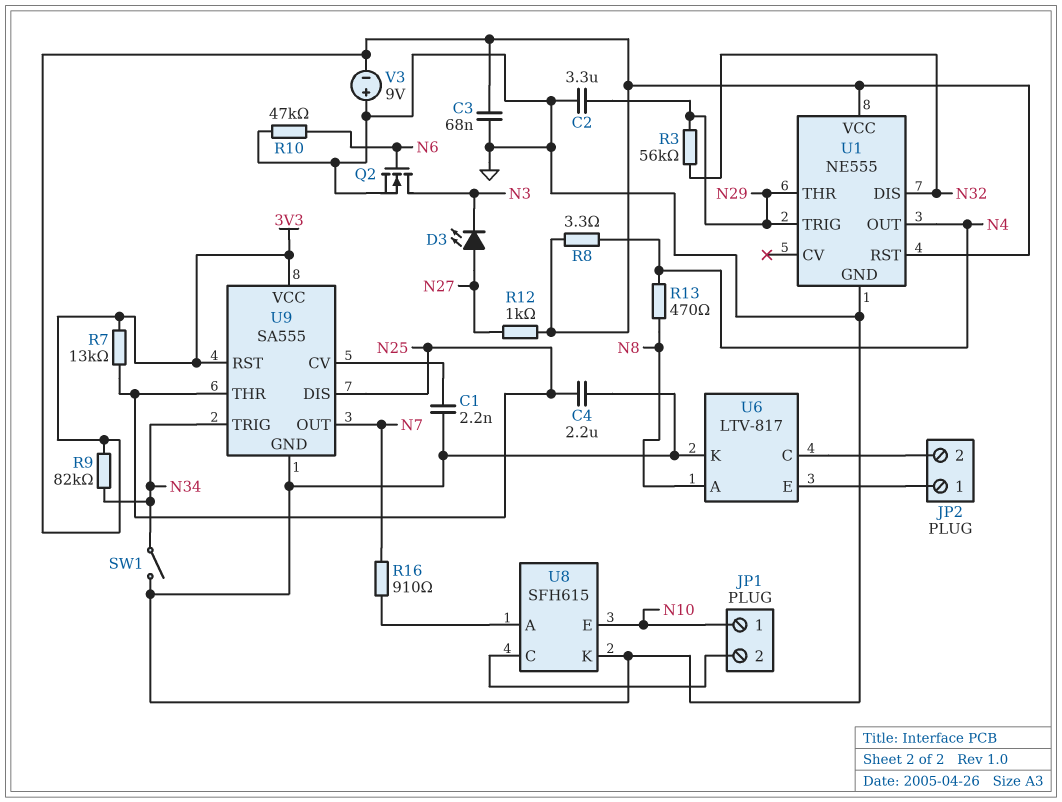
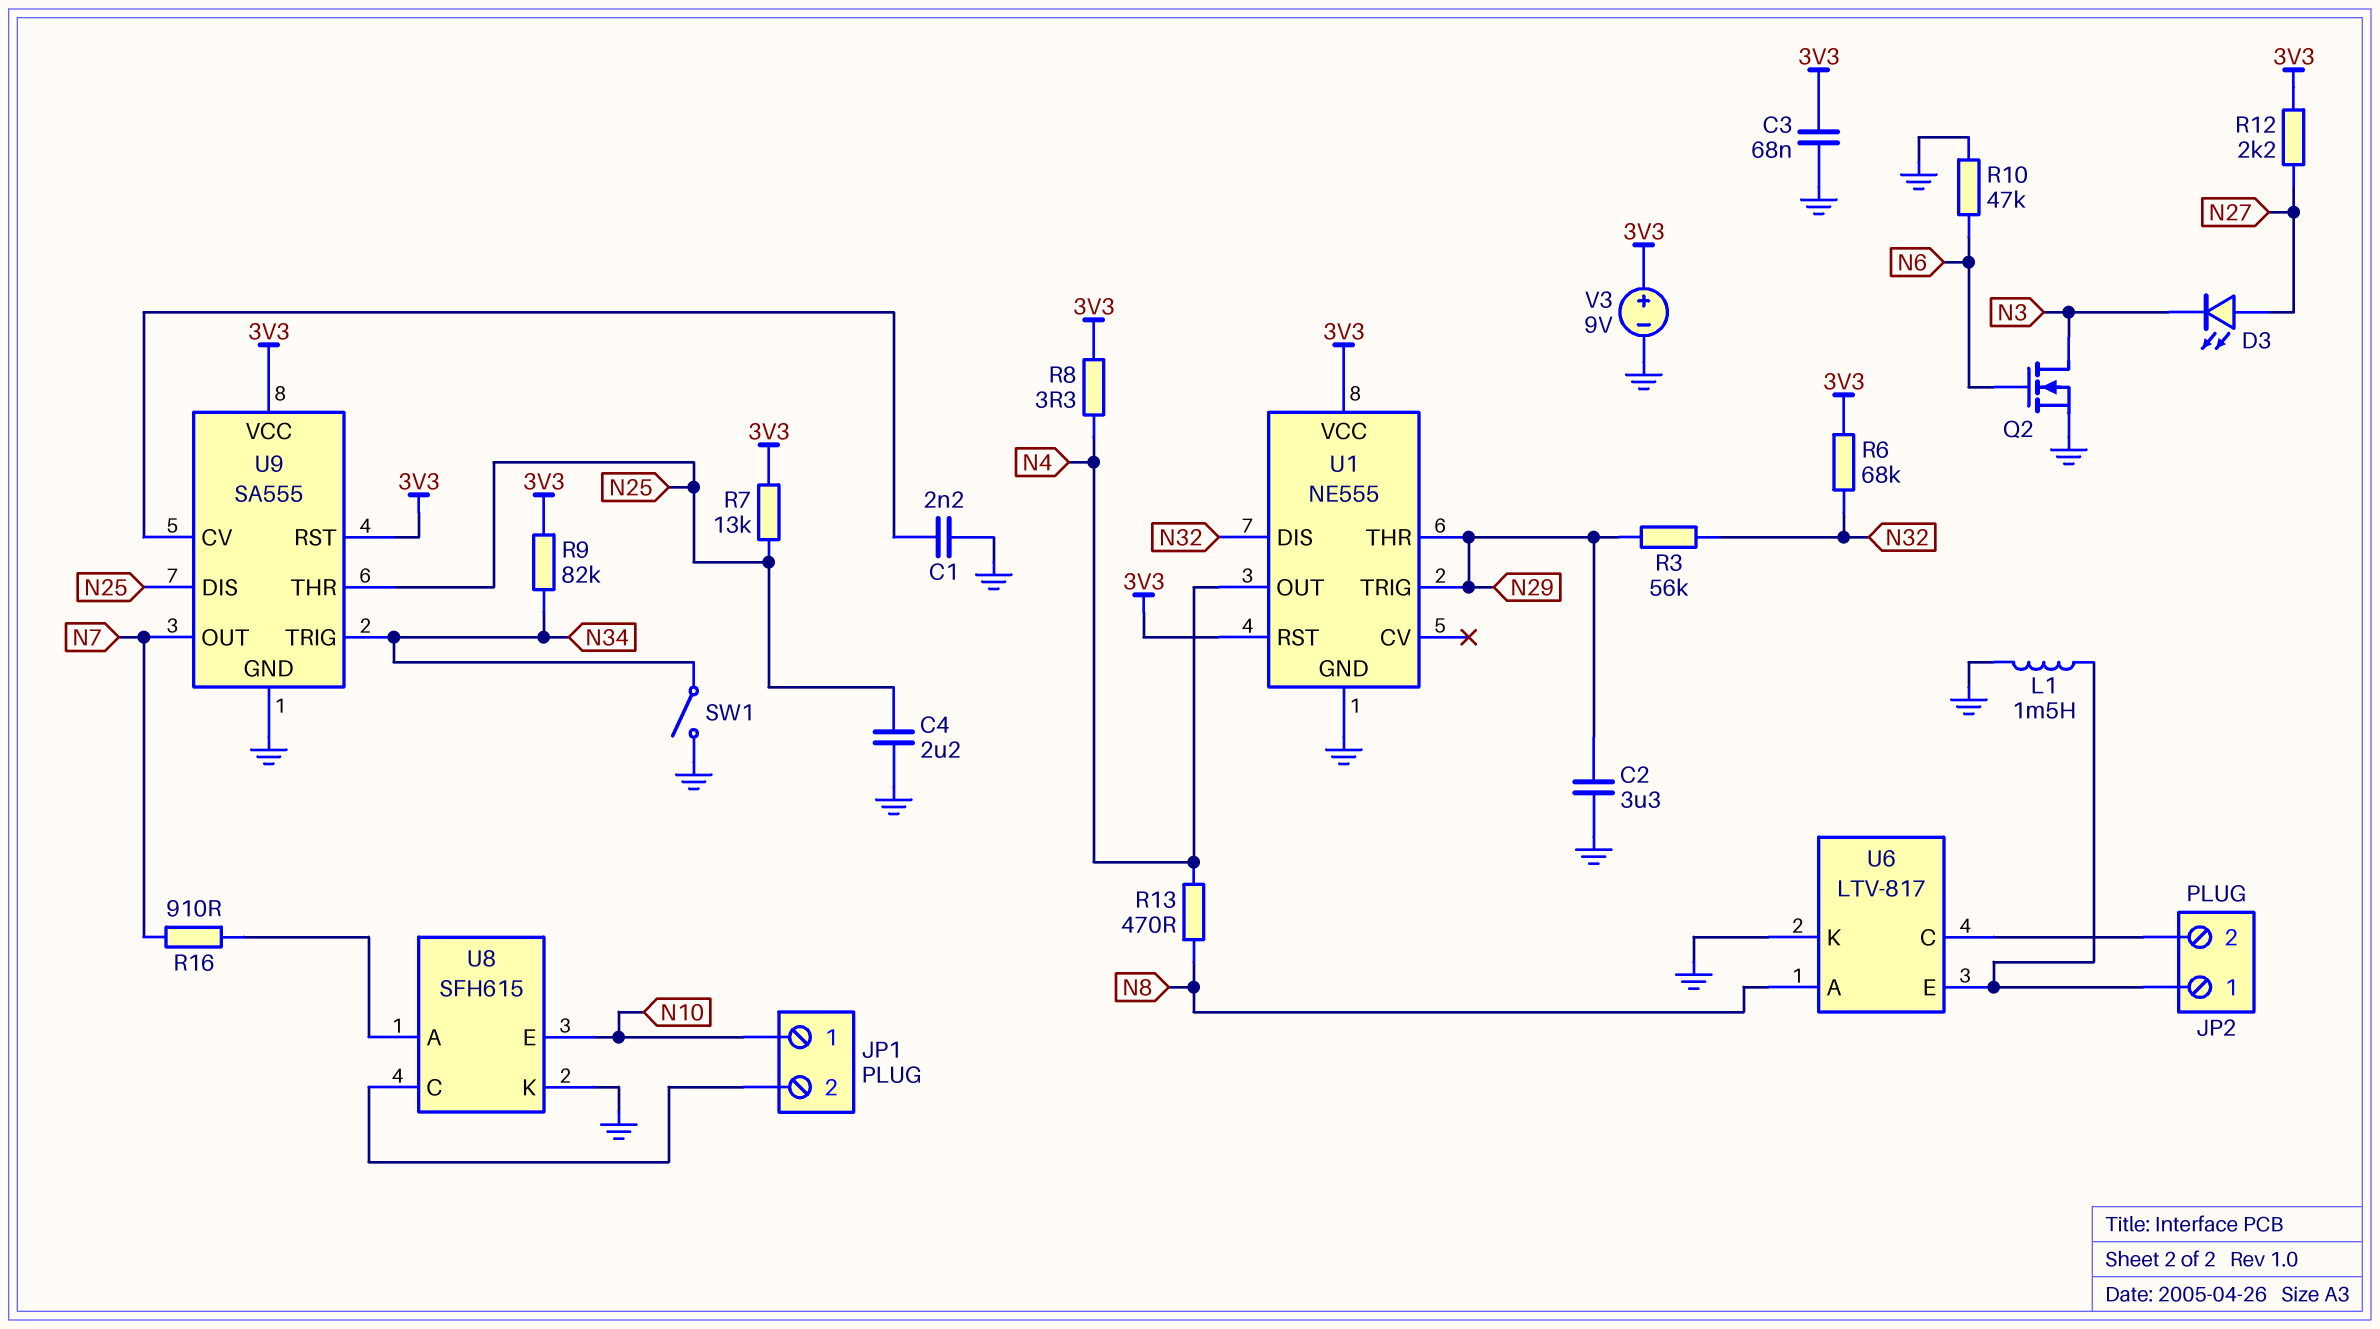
L1: none -> 1.5mH (GND, JP2/1)
R6: none -> 68k (3V3, N32)
R12: 1k (3V3, N27) -> 2.2k (3V3, N27)
V3: 9V (plus GND, minus 3V3) -> 9V (plus 3V3, minus GND)

